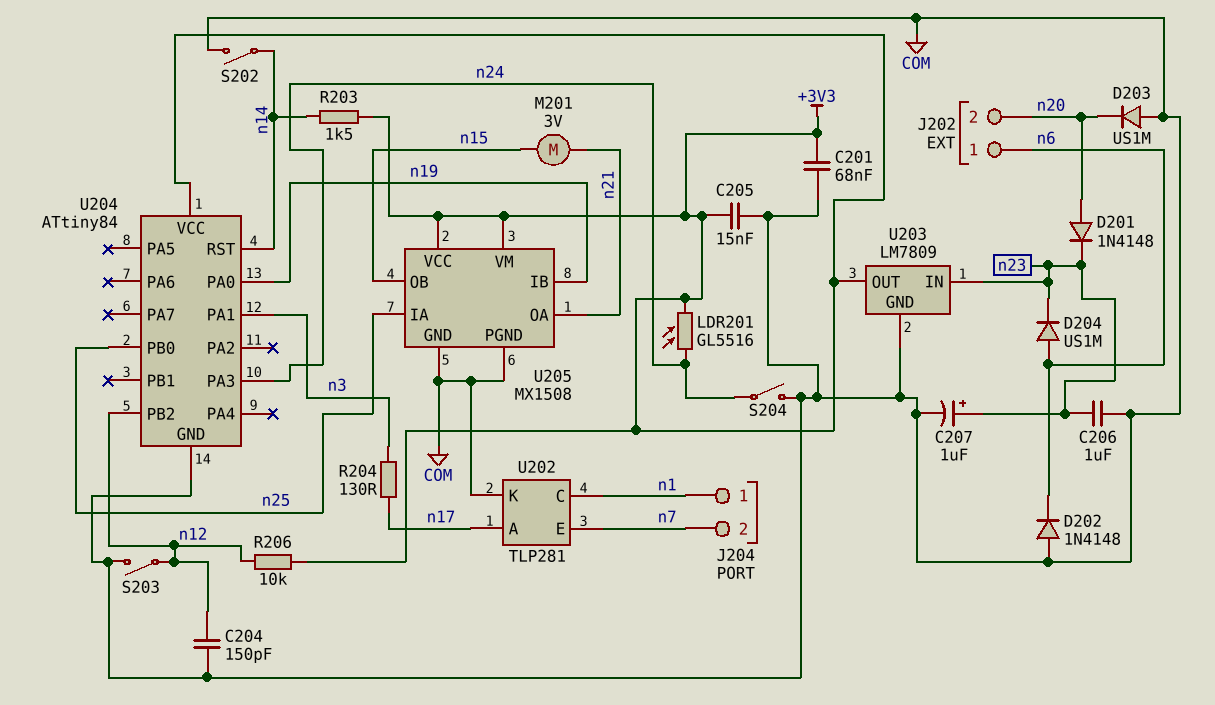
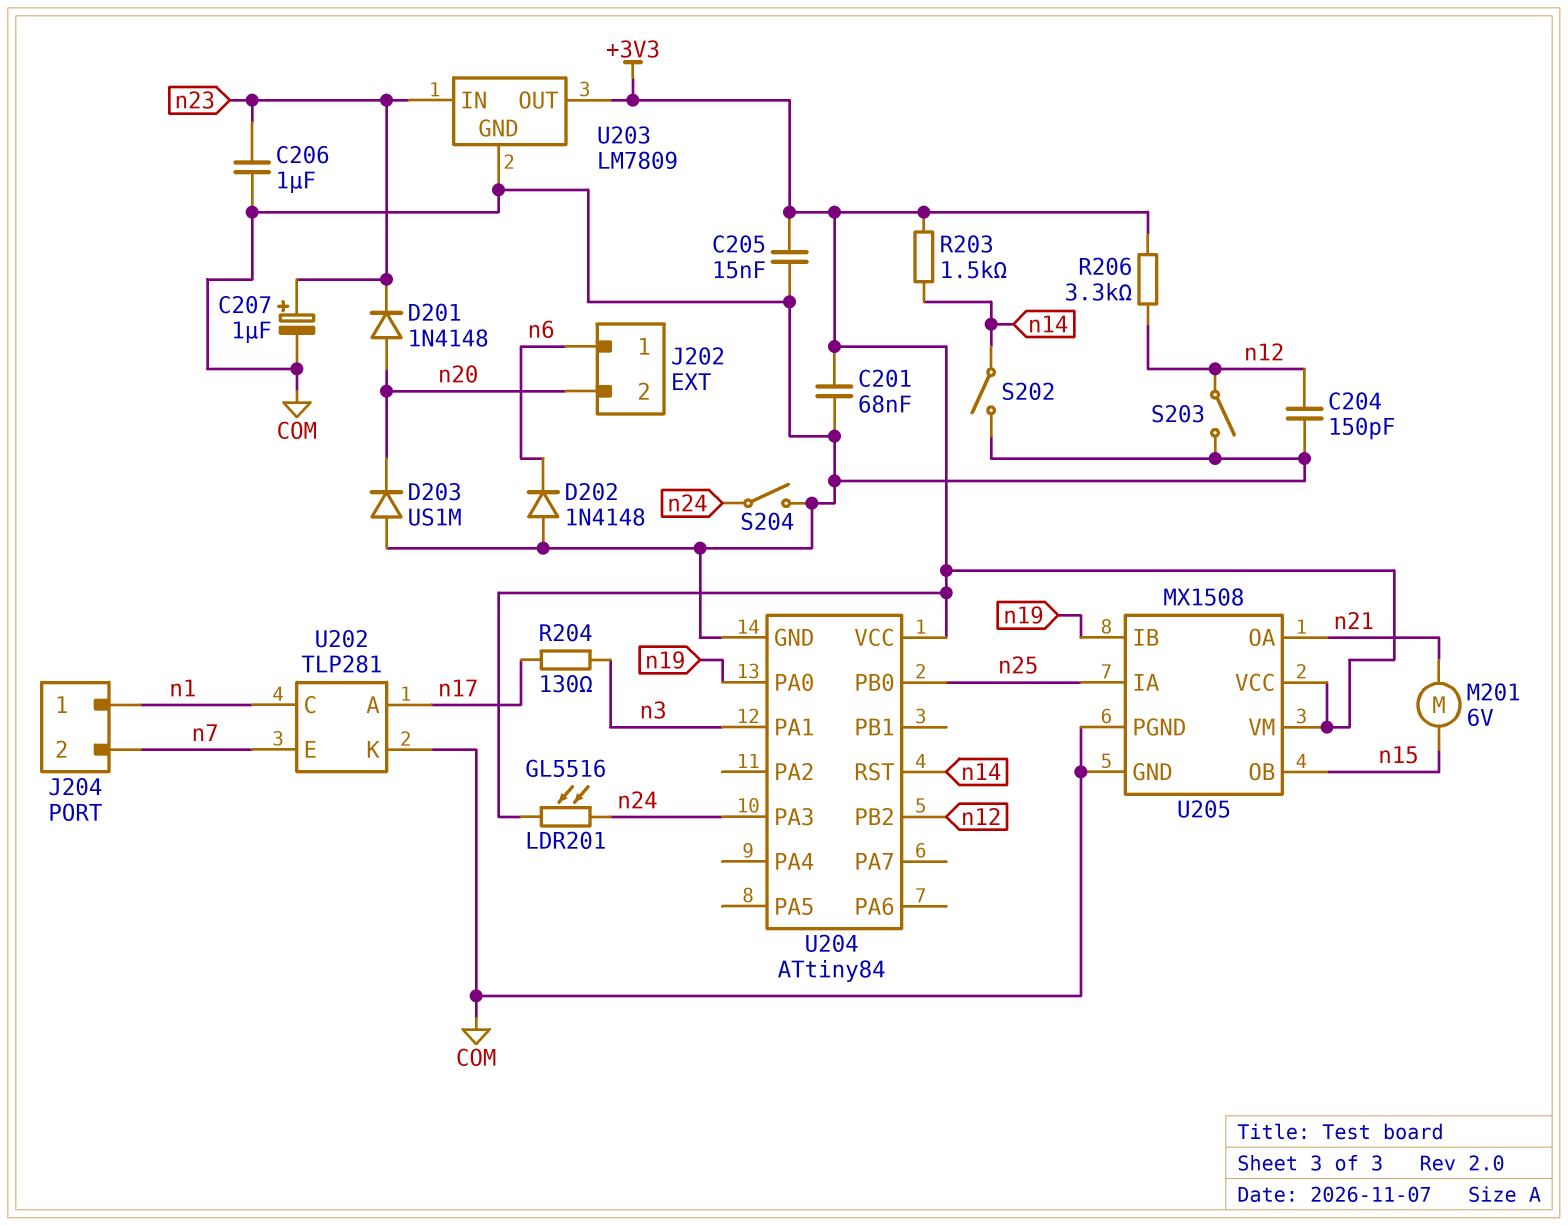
D204: diode US1M (A n6, K n23) -> none
M201: motor 3V (n15, n21) -> motor 6V (n15, n21)
R206: 10k (+3V3, n12) -> 3.3k (+3V3, n12)

